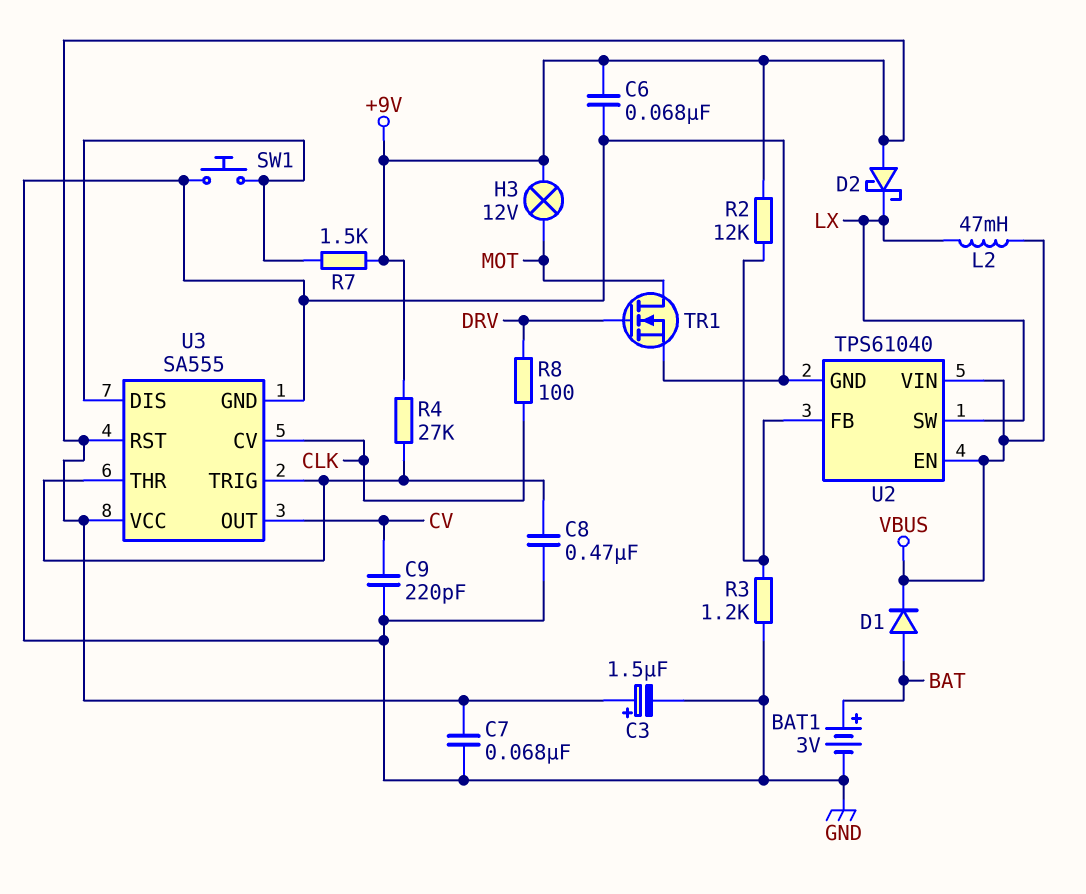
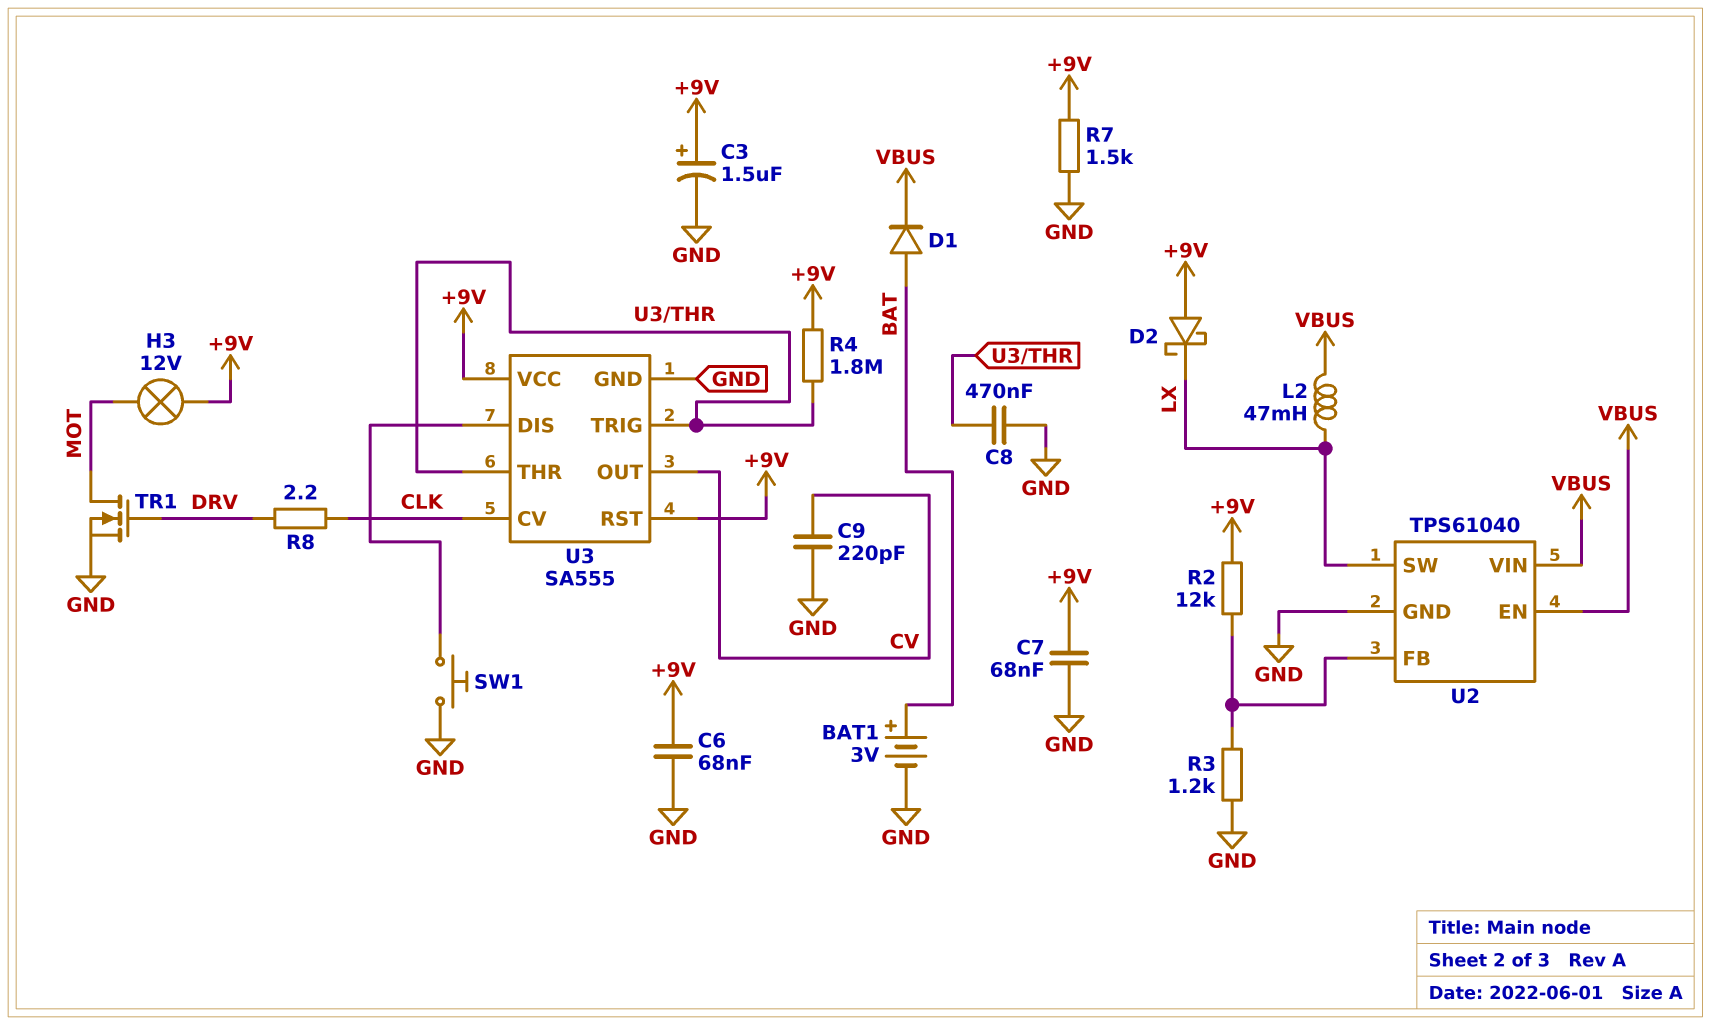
R4: 27k (+9V, U3/THR) -> 1.8M (+9V, U3/THR)
R7: 1.5k (+9V, U3/DIS) -> 1.5k (+9V, GND)
R8: 100 (CLK, DRV) -> 2.2 (CLK, DRV)

